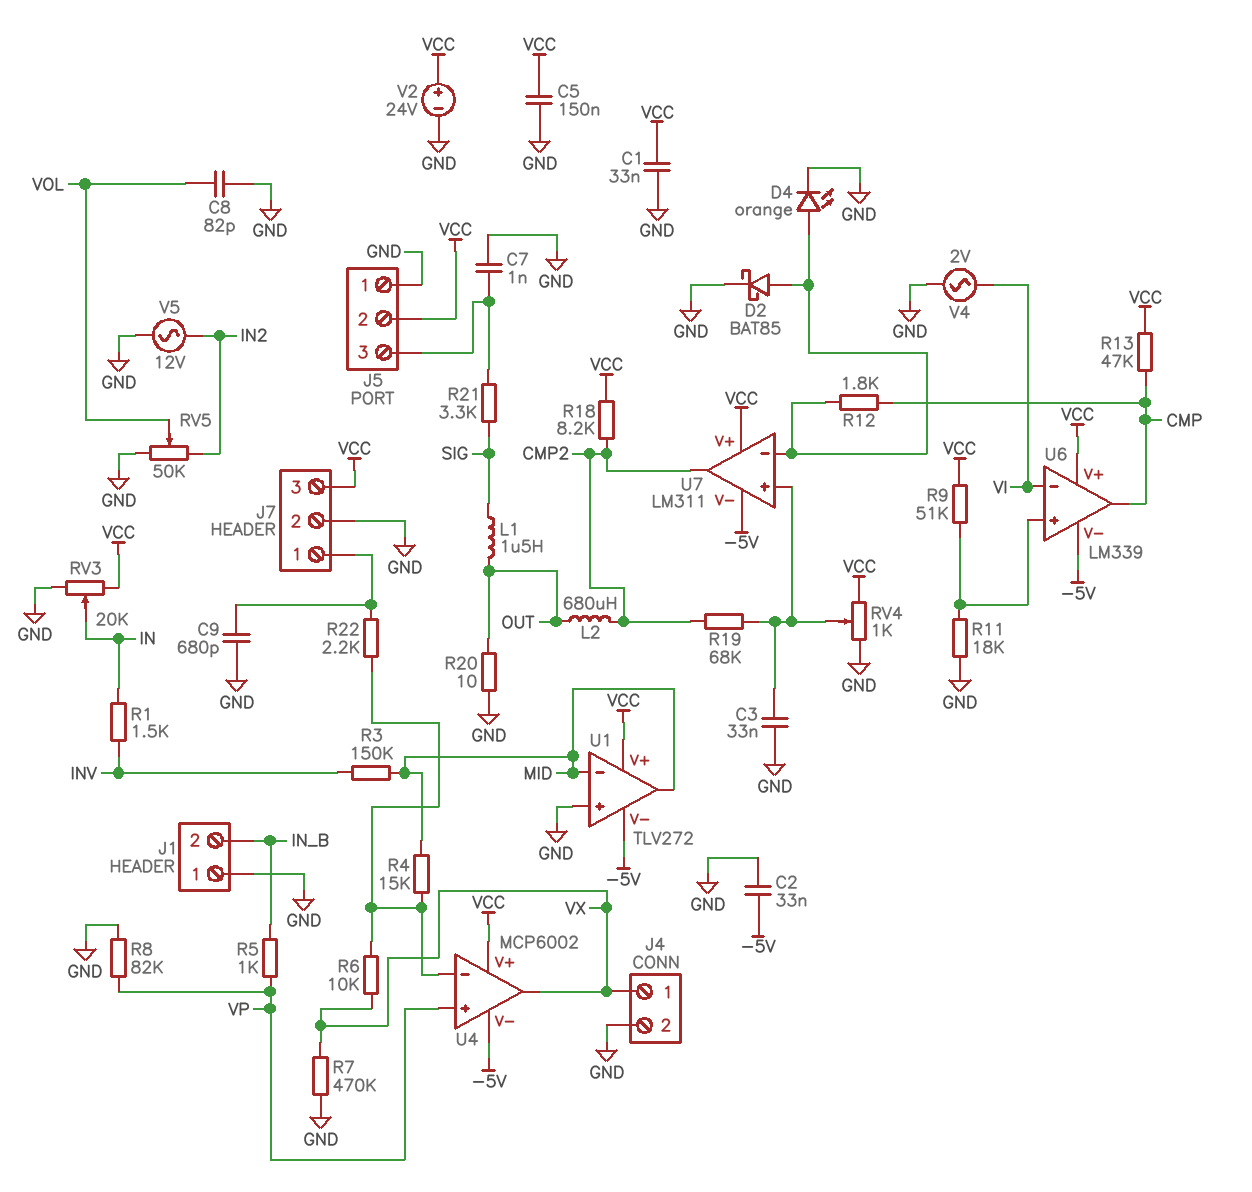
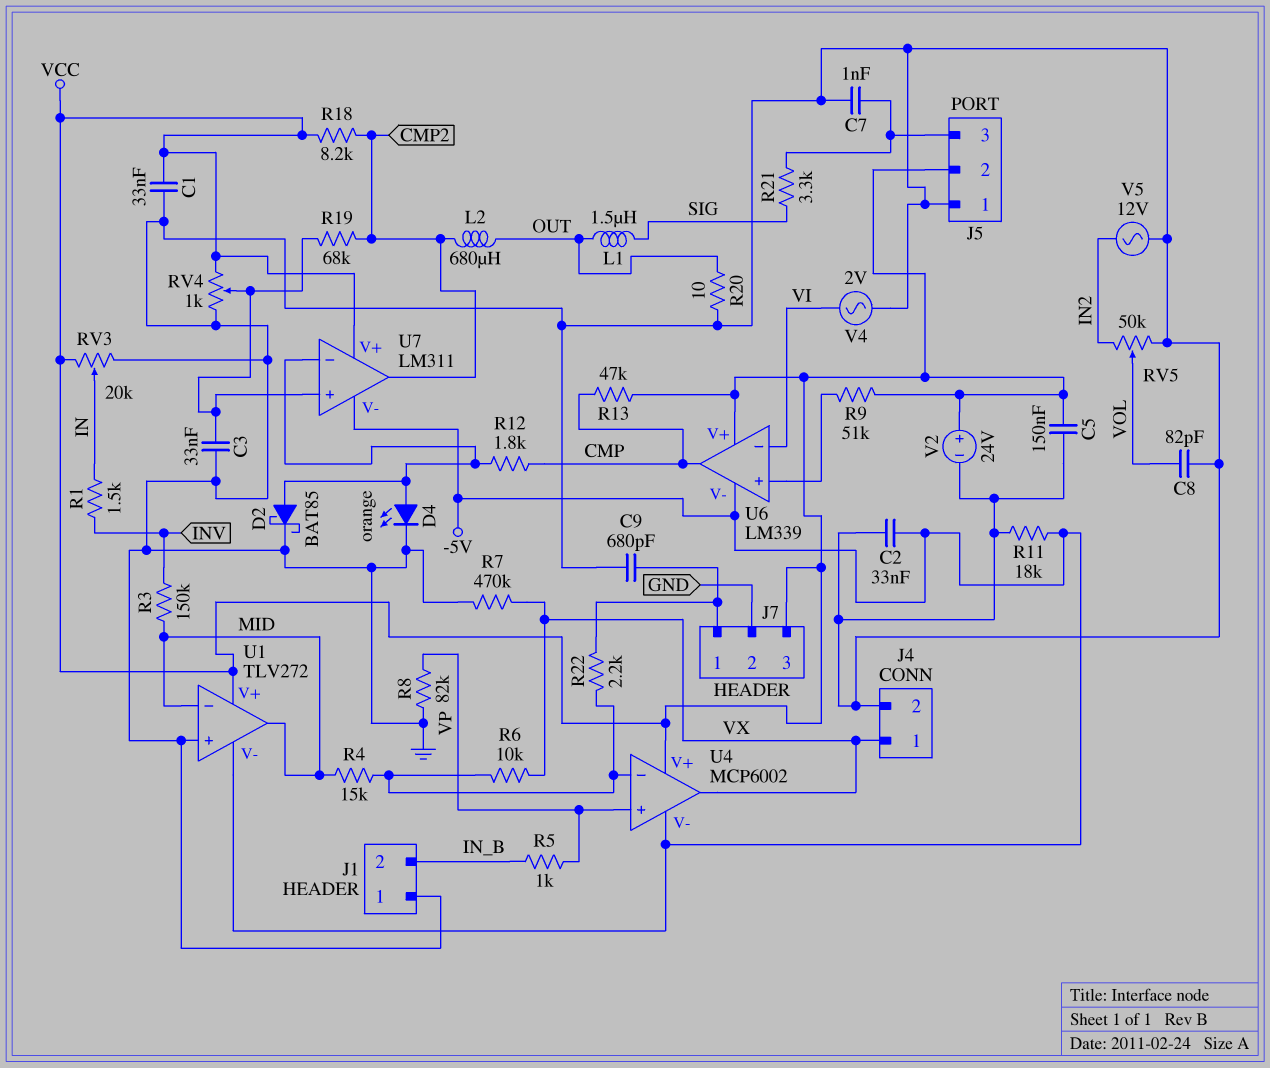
R11: 18k (GND, U6/in+) -> 18k (-5V, GND)

